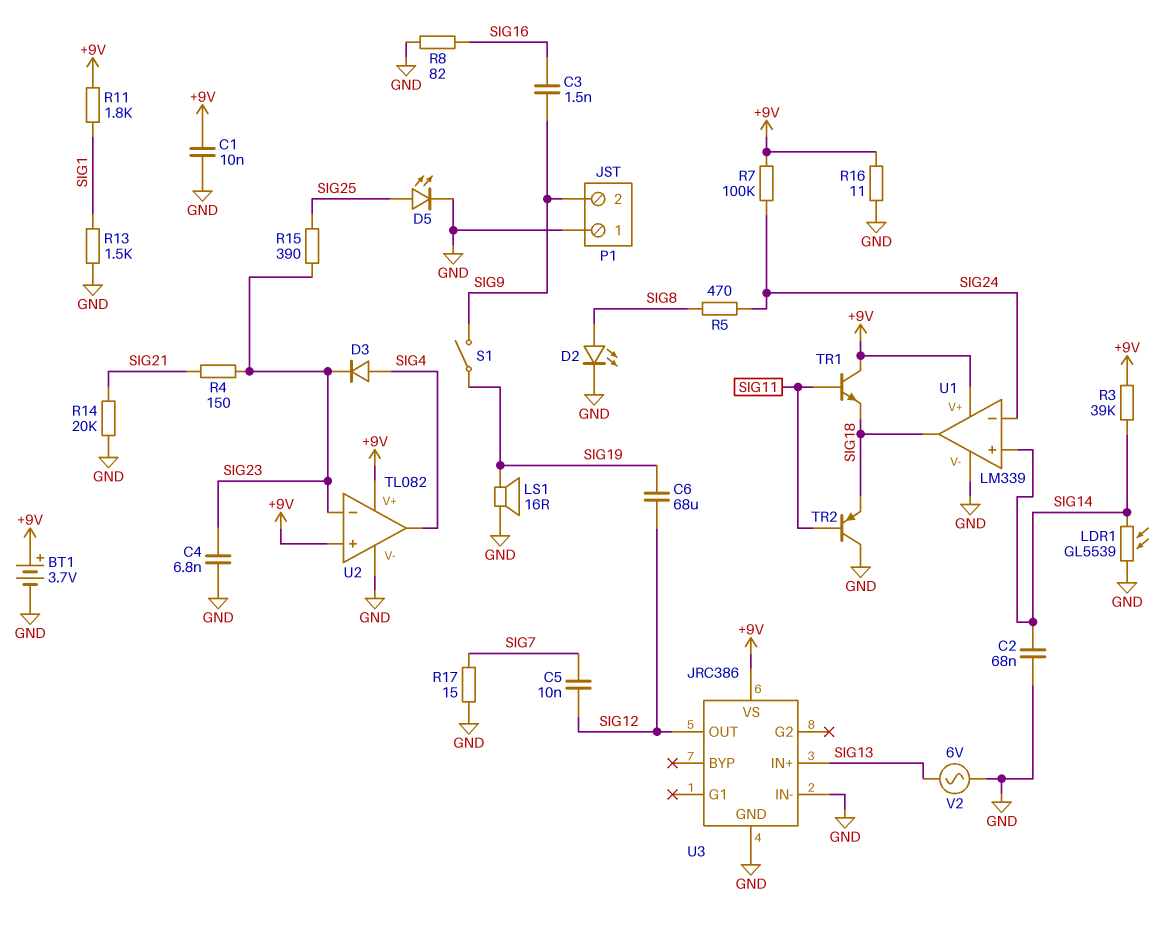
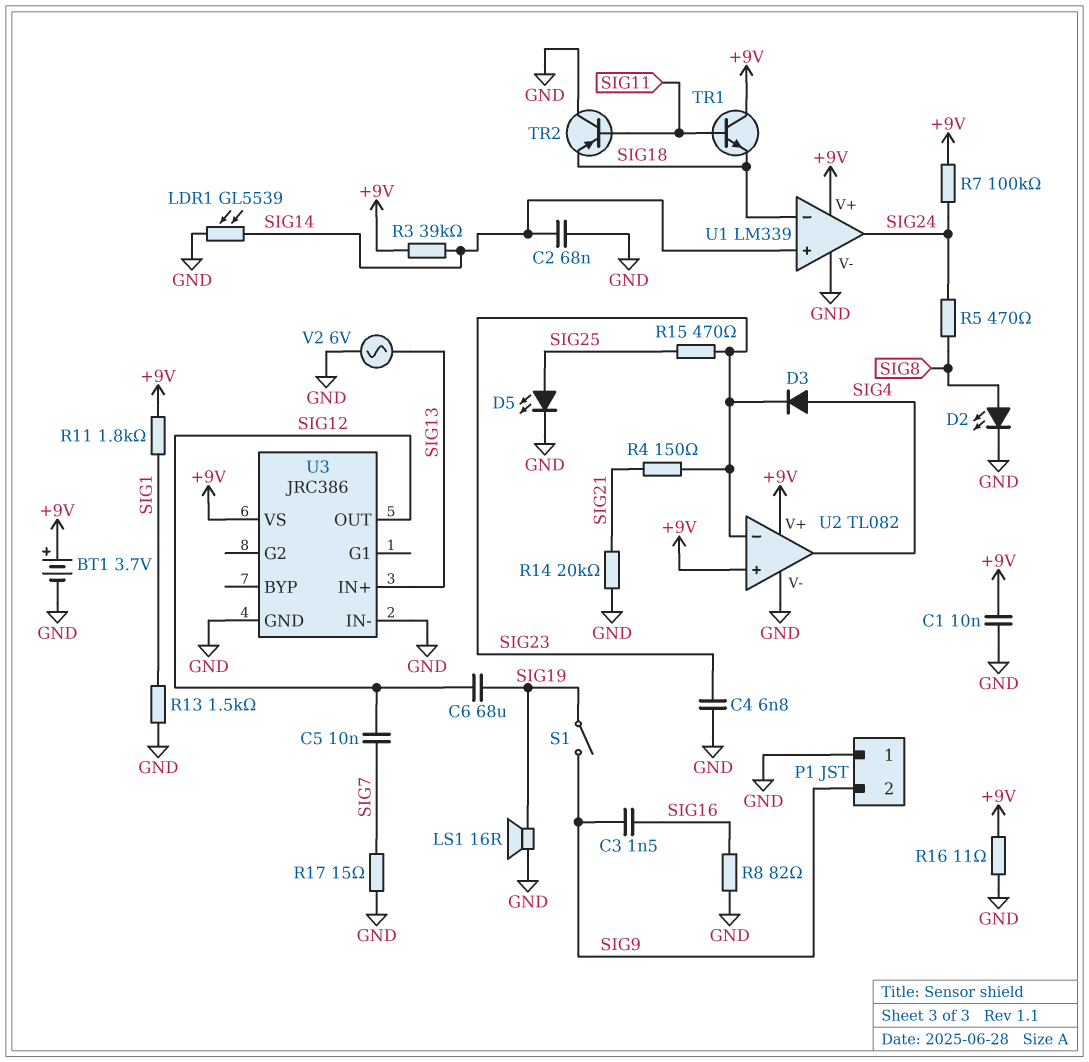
R15: 390 (SIG23, SIG25) -> 470 (SIG23, SIG25)
U1 pin in-: SIG24 -> SIG18
U1 pin out: SIG18 -> SIG24

